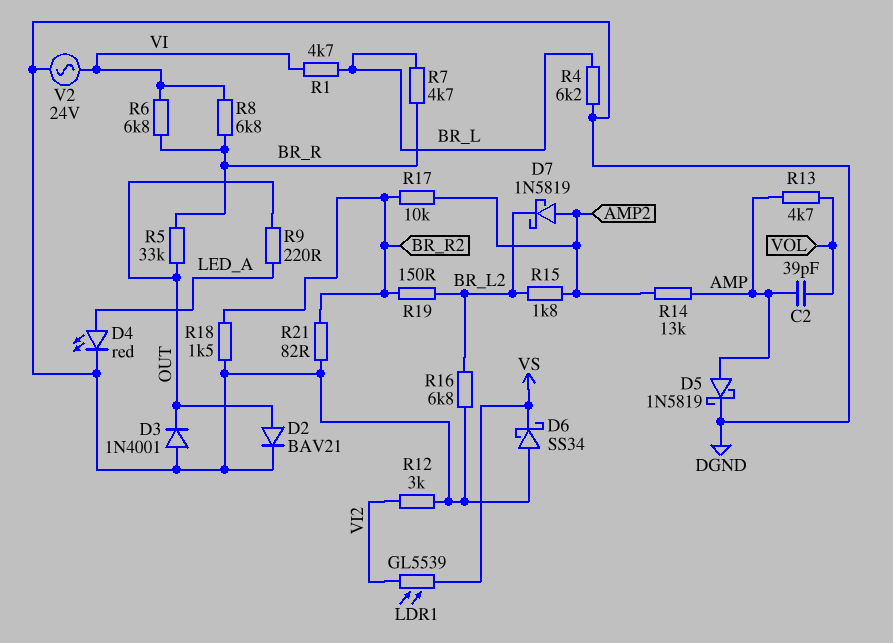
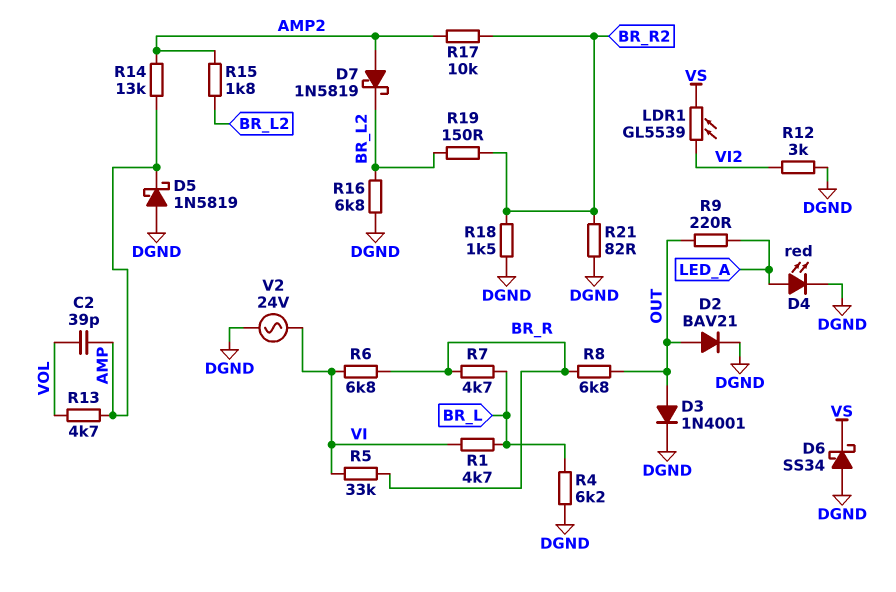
D3: diode 1N4001 (A DGND, K OUT) -> diode 1N4001 (A OUT, K DGND)
D5: schottky 1N5819 (A AMP, K DGND) -> schottky 1N5819 (A DGND, K AMP)
R5: 33k (BR_R, OUT) -> 33k (BR_R, VI)
R8: 6.8k (BR_R, VI) -> 6.8k (BR_R, OUT)

